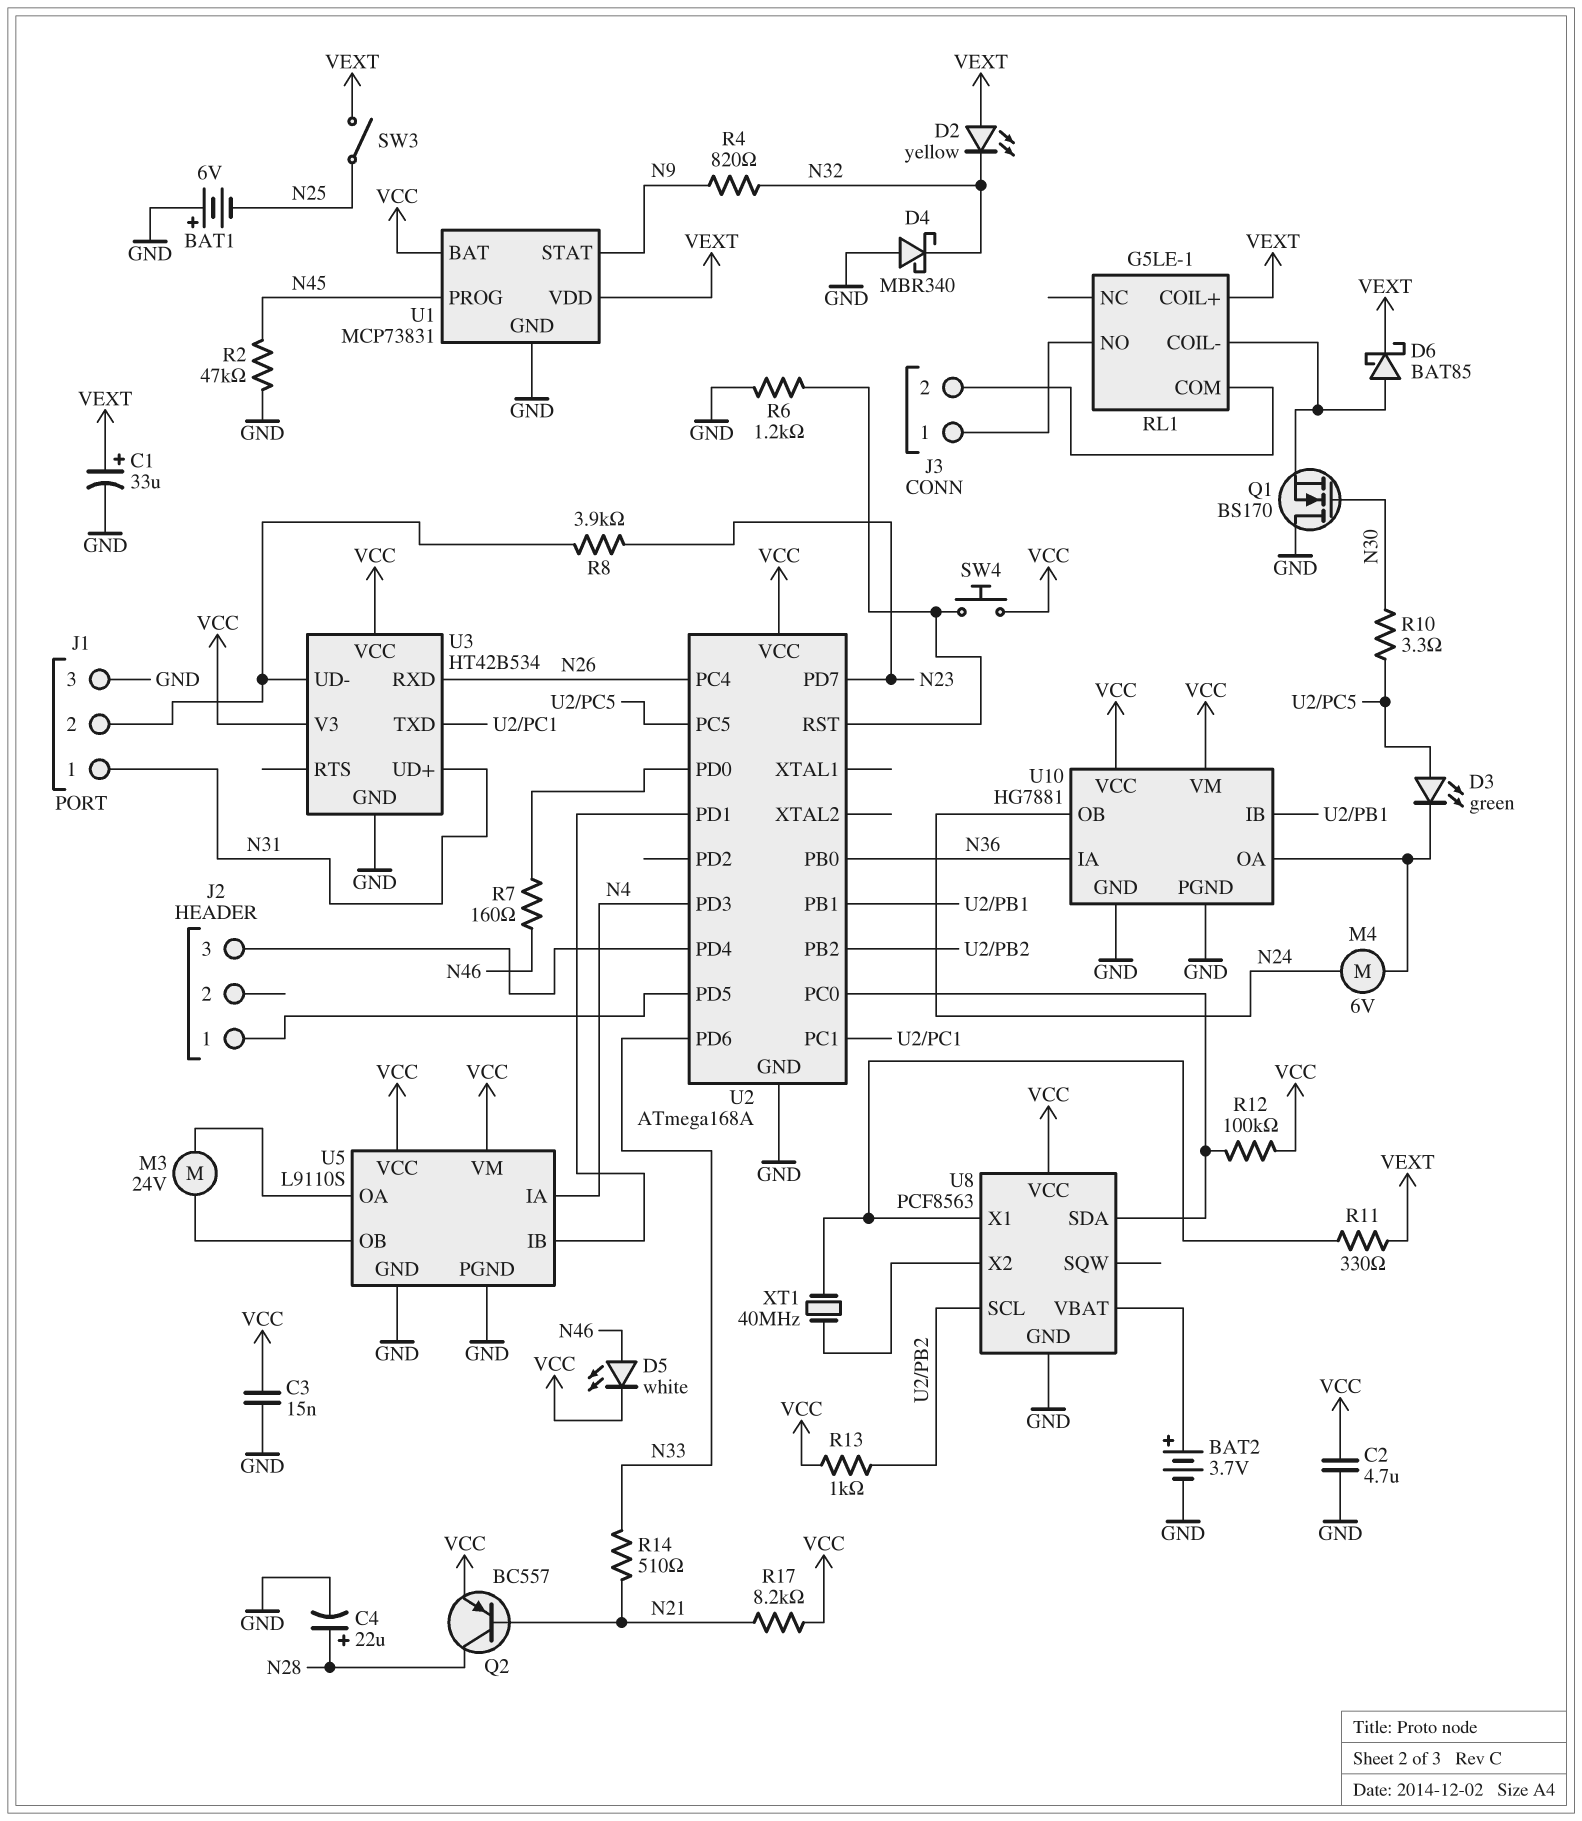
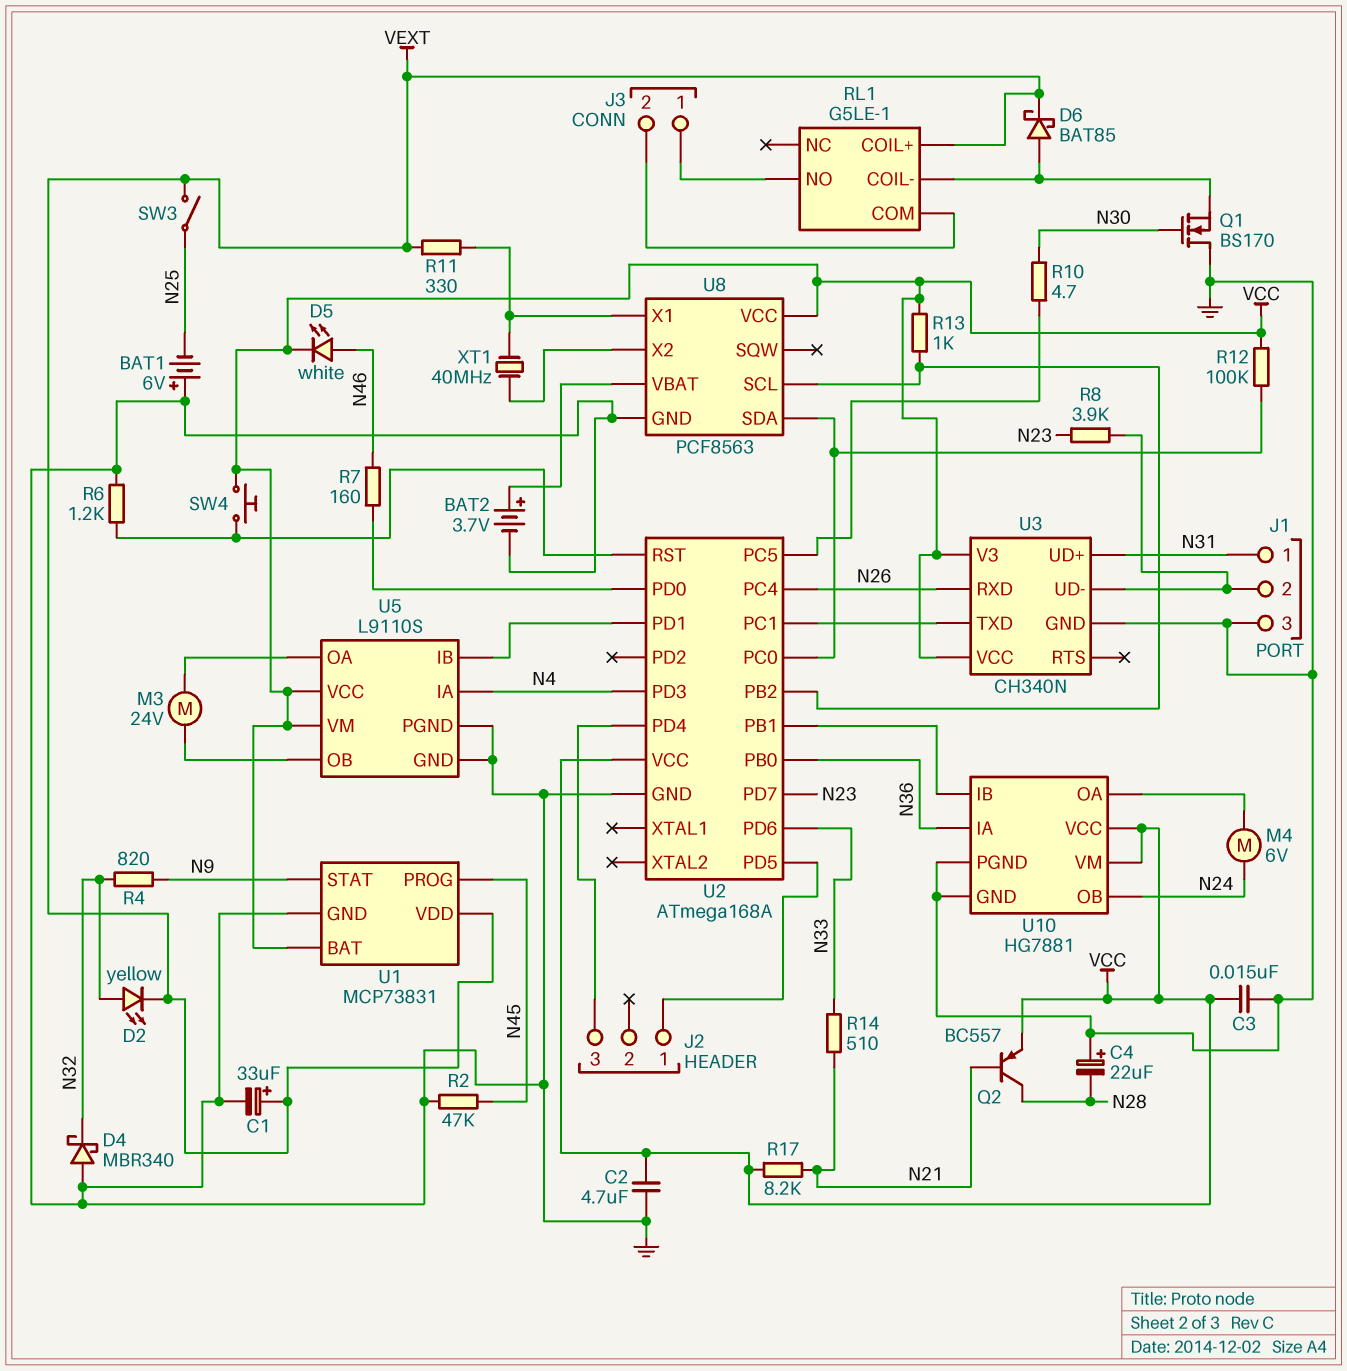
C4: 22uF (plus N28, minus GND) -> 22uF (plus GND, minus N28)
D2: LED yellow (A VEXT, K N32) -> LED yellow (A N32, K VEXT)
D3: LED green (A U2/PC5, K U10/OA) -> none
R10: 3.3 (N30, U2/PC5) -> 4.7 (N30, U2/PC5)
U3: HT42B534 -> CH340N

